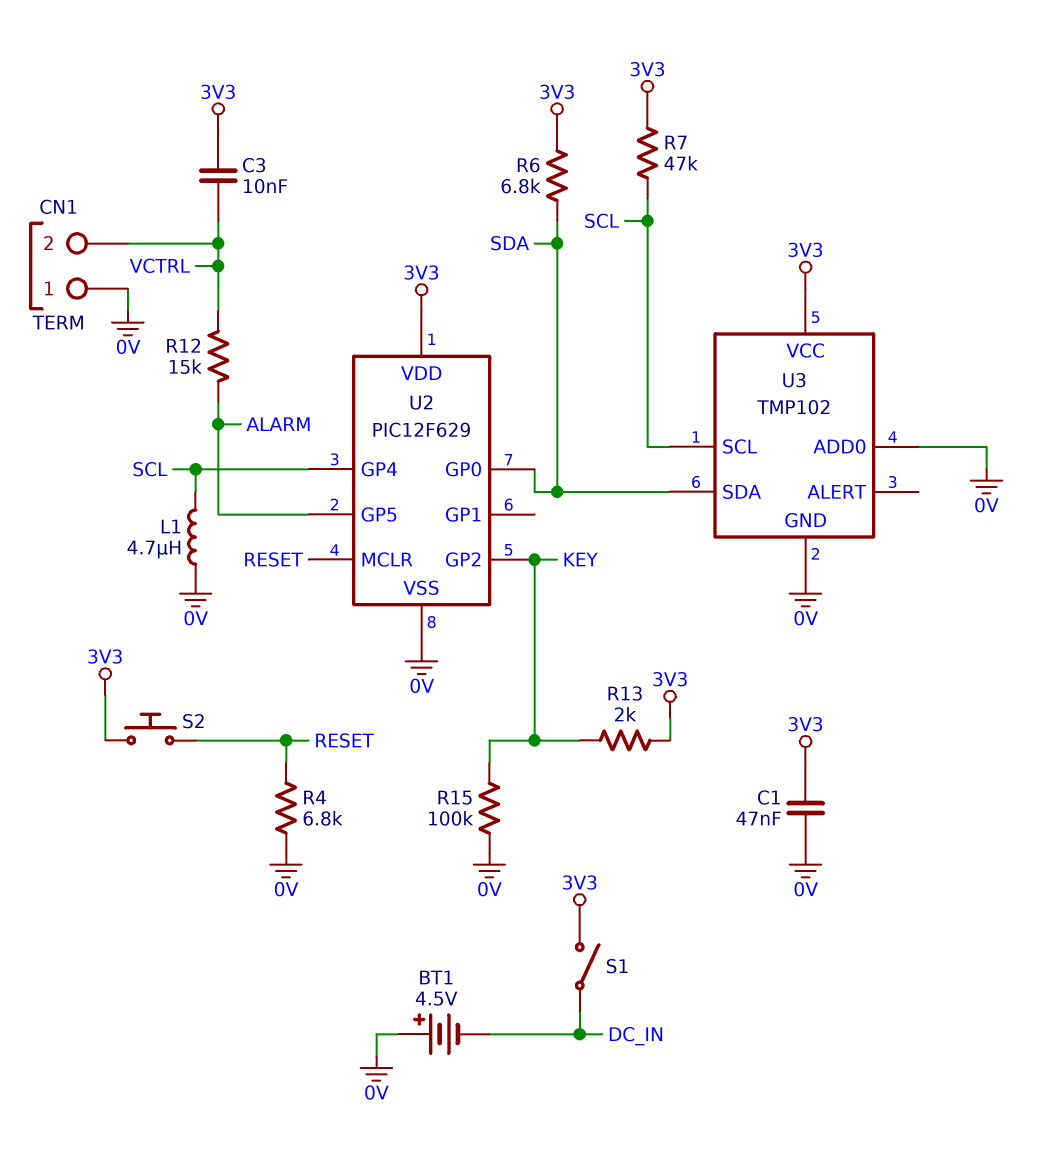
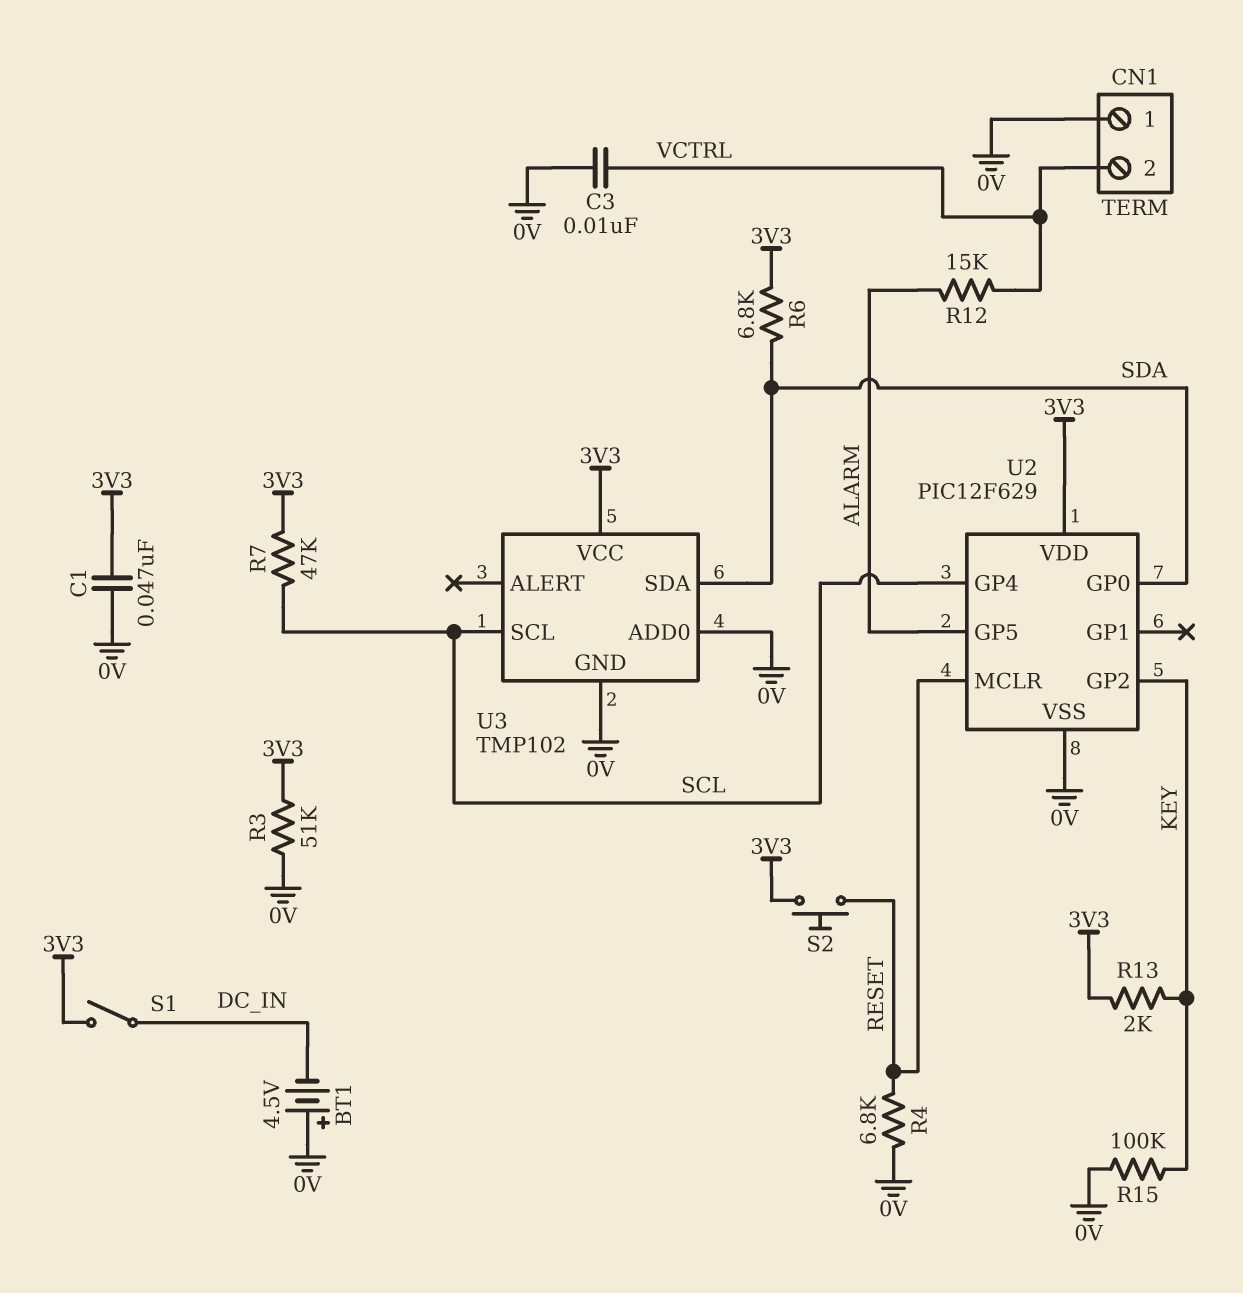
C3: 10nF (3V3, VCTRL) -> 10nF (0V, VCTRL)
L1: 4.7uH (0V, SCL) -> none
R3: none -> 51k (0V, 3V3)

